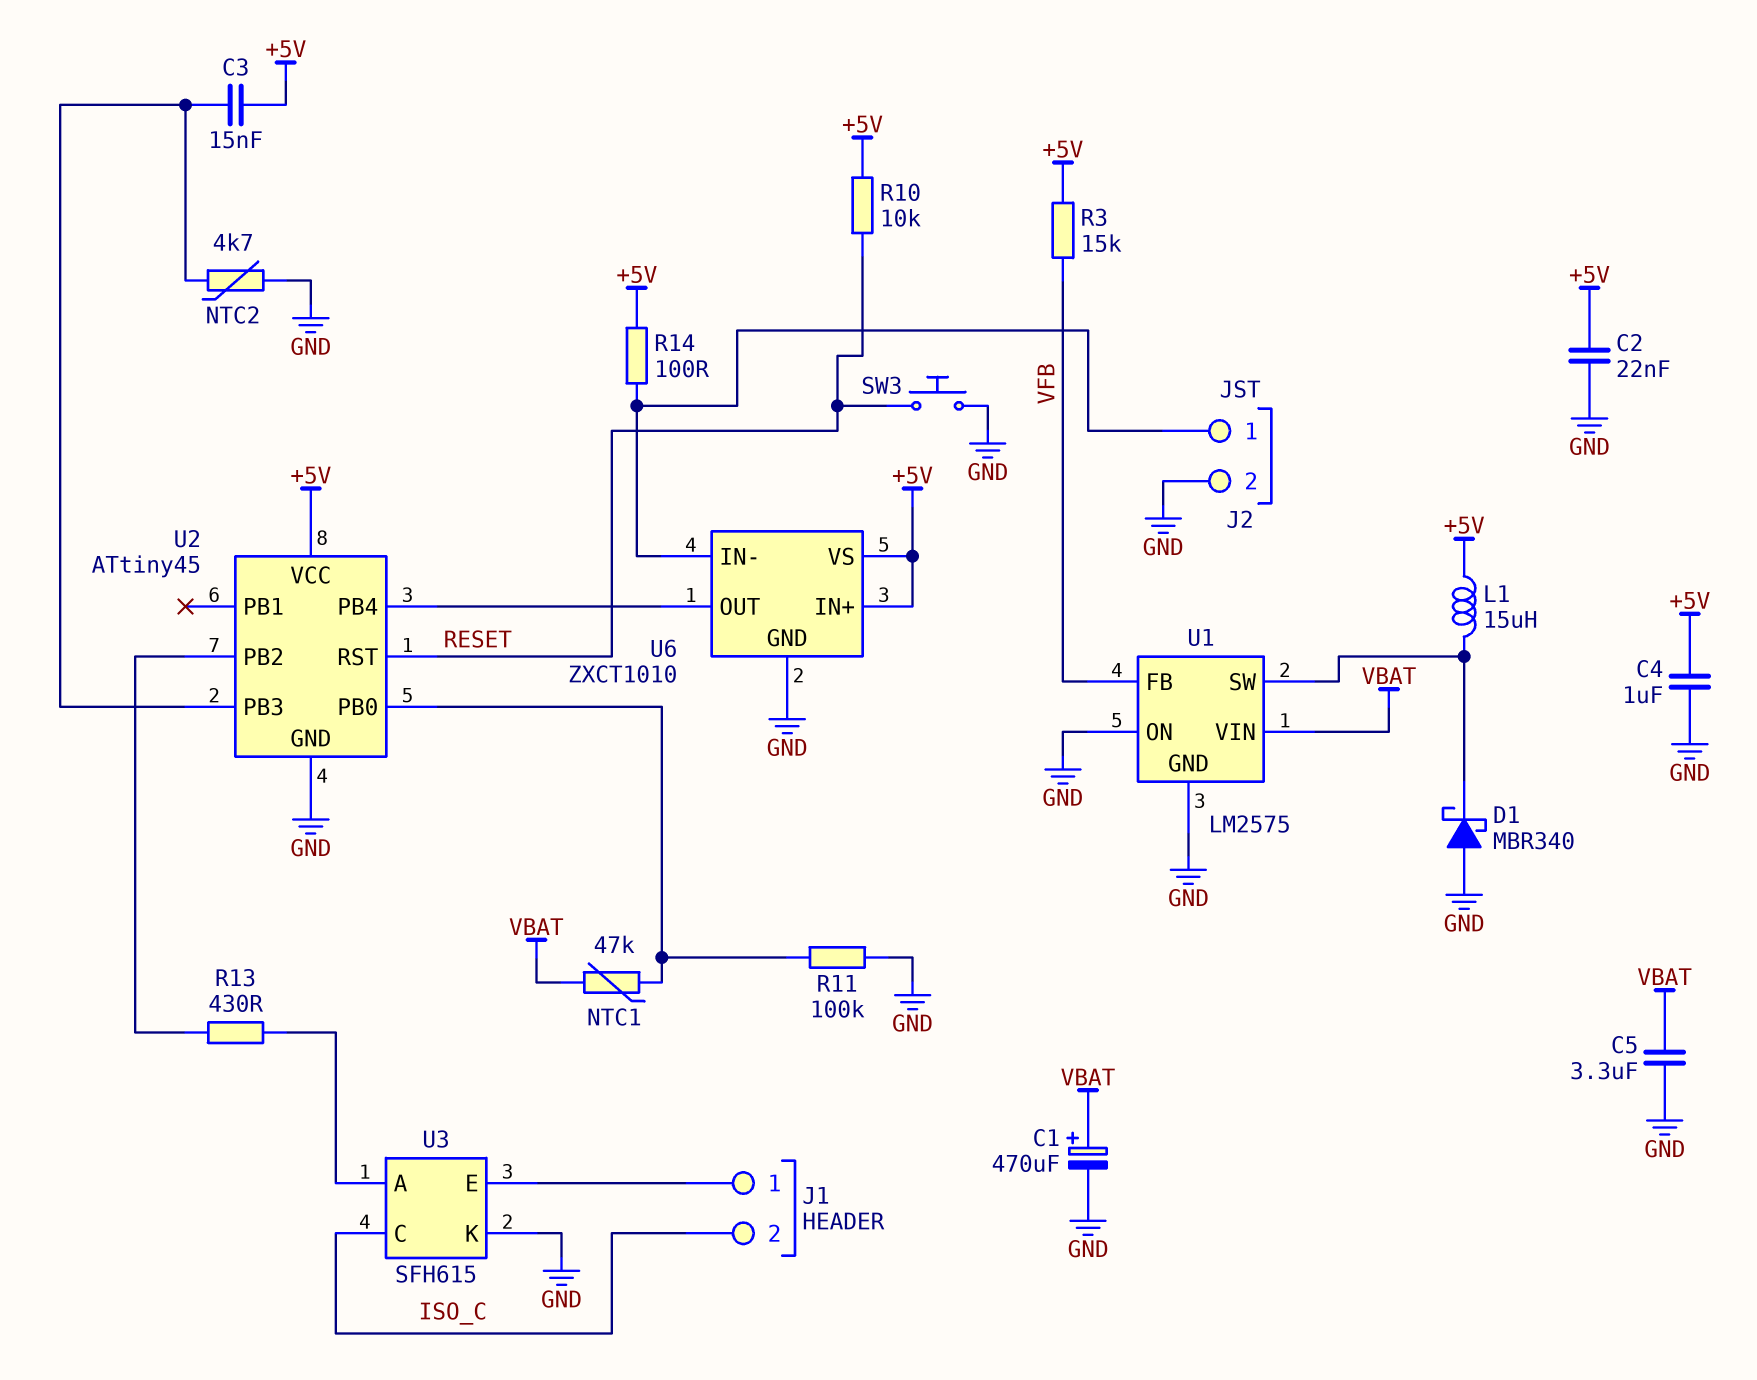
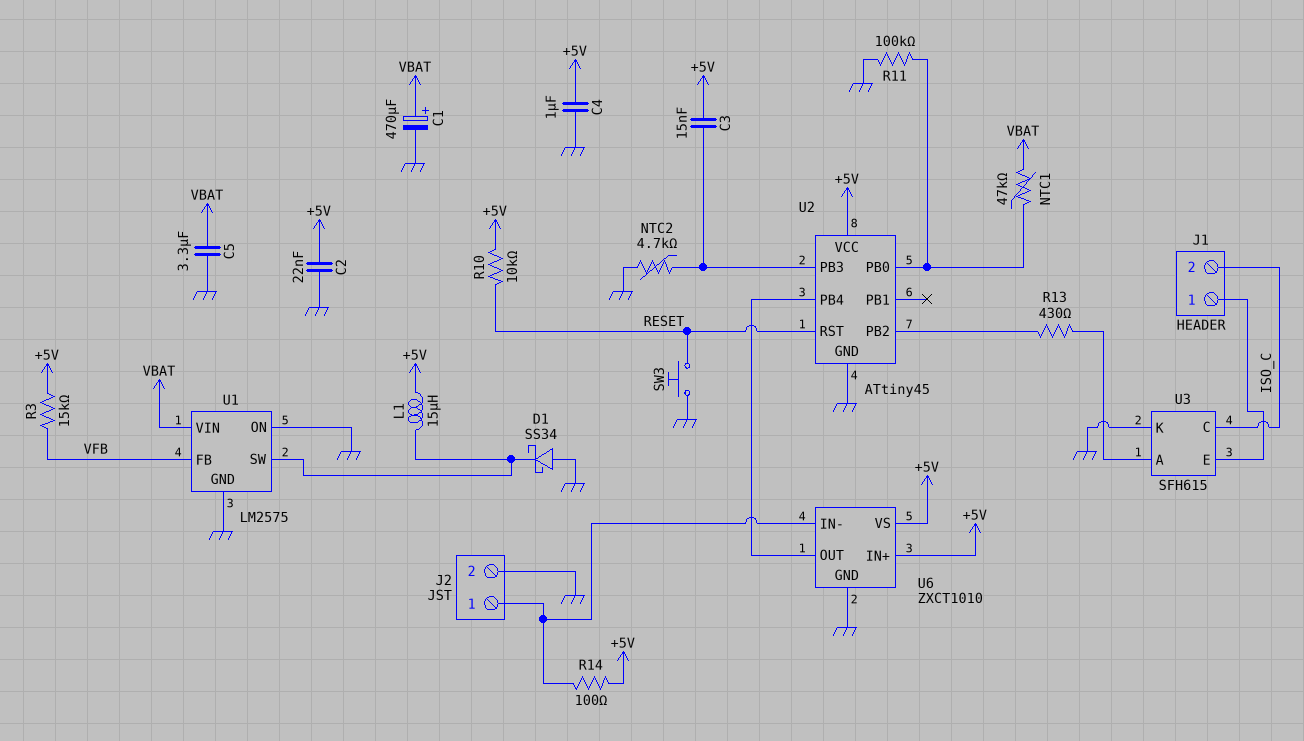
D1: schottky MBR340 (A GND, K U1/SW) -> schottky SS34 (A GND, K U1/SW)

